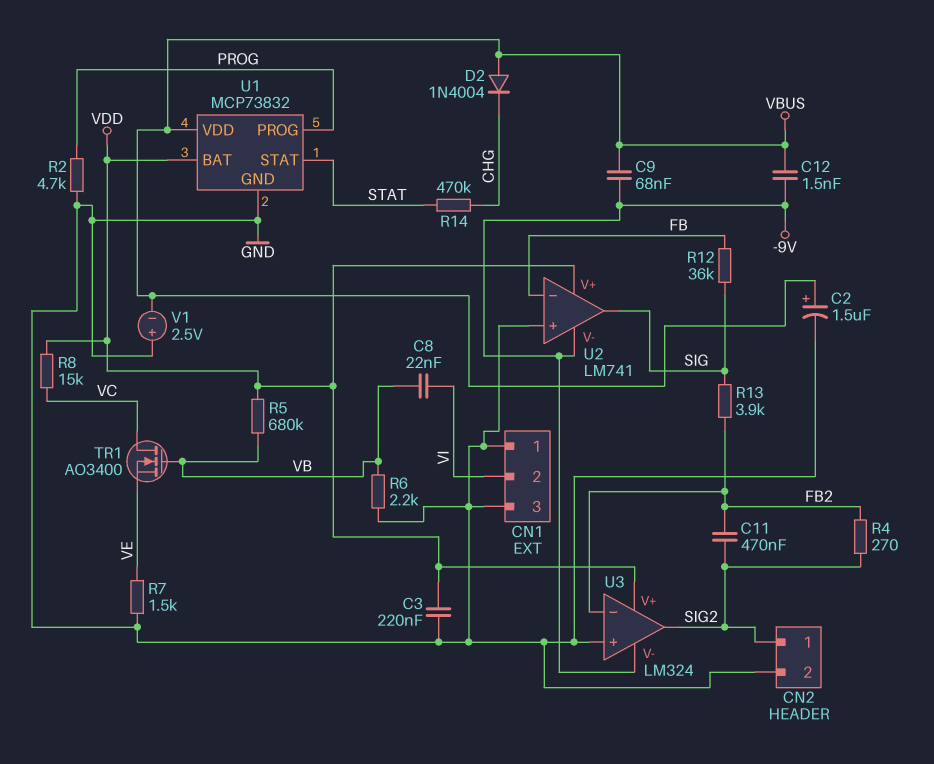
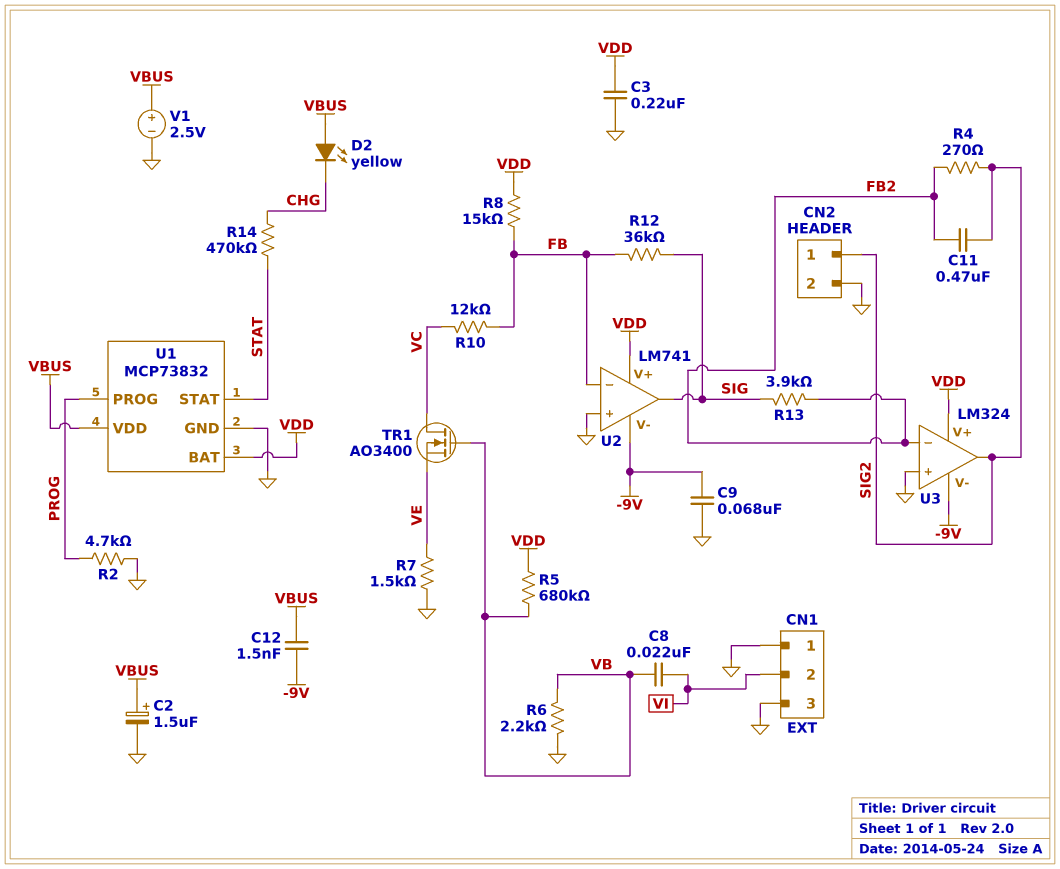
C9: 68nF (-9V, VBUS) -> 68nF (-9V, GND)
D2: diode 1N4004 (A VBUS, K CHG) -> LED yellow (A VBUS, K CHG)
R8: 15k (VC, VDD) -> 15k (FB, VDD)
R10: none -> 12k (FB, VC)
V1: 2.5V (plus GND, minus VBUS) -> 2.5V (plus VBUS, minus GND)

